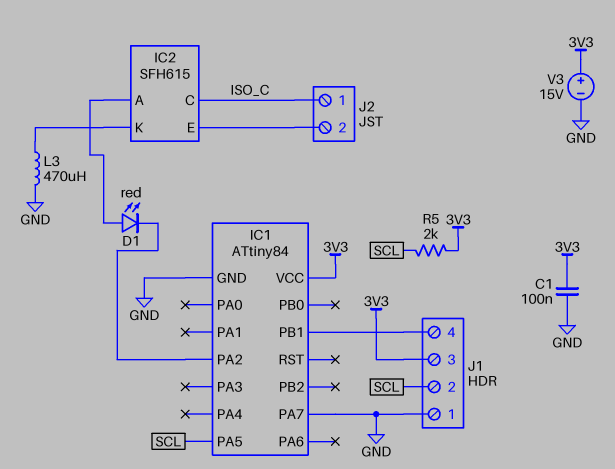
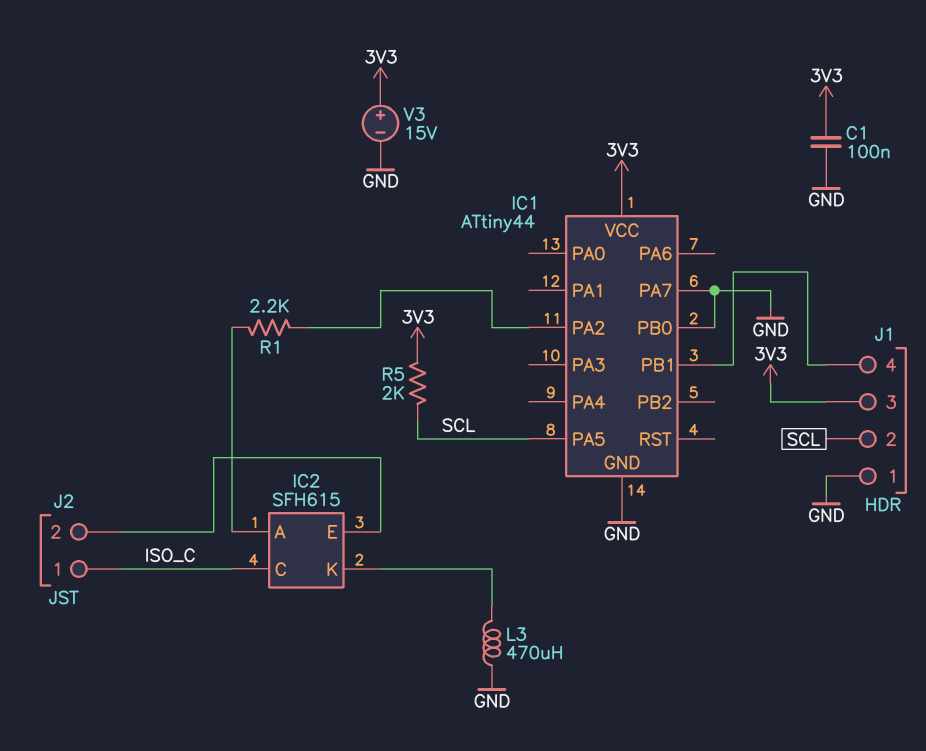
D1: LED red (A IC2/A, K IC1/PA2) -> none
IC1: ATtiny84 -> ATtiny44
IC1 pin PB0: none -> GND
R1: none -> 2.2k (IC1/PA2, IC2/A)

